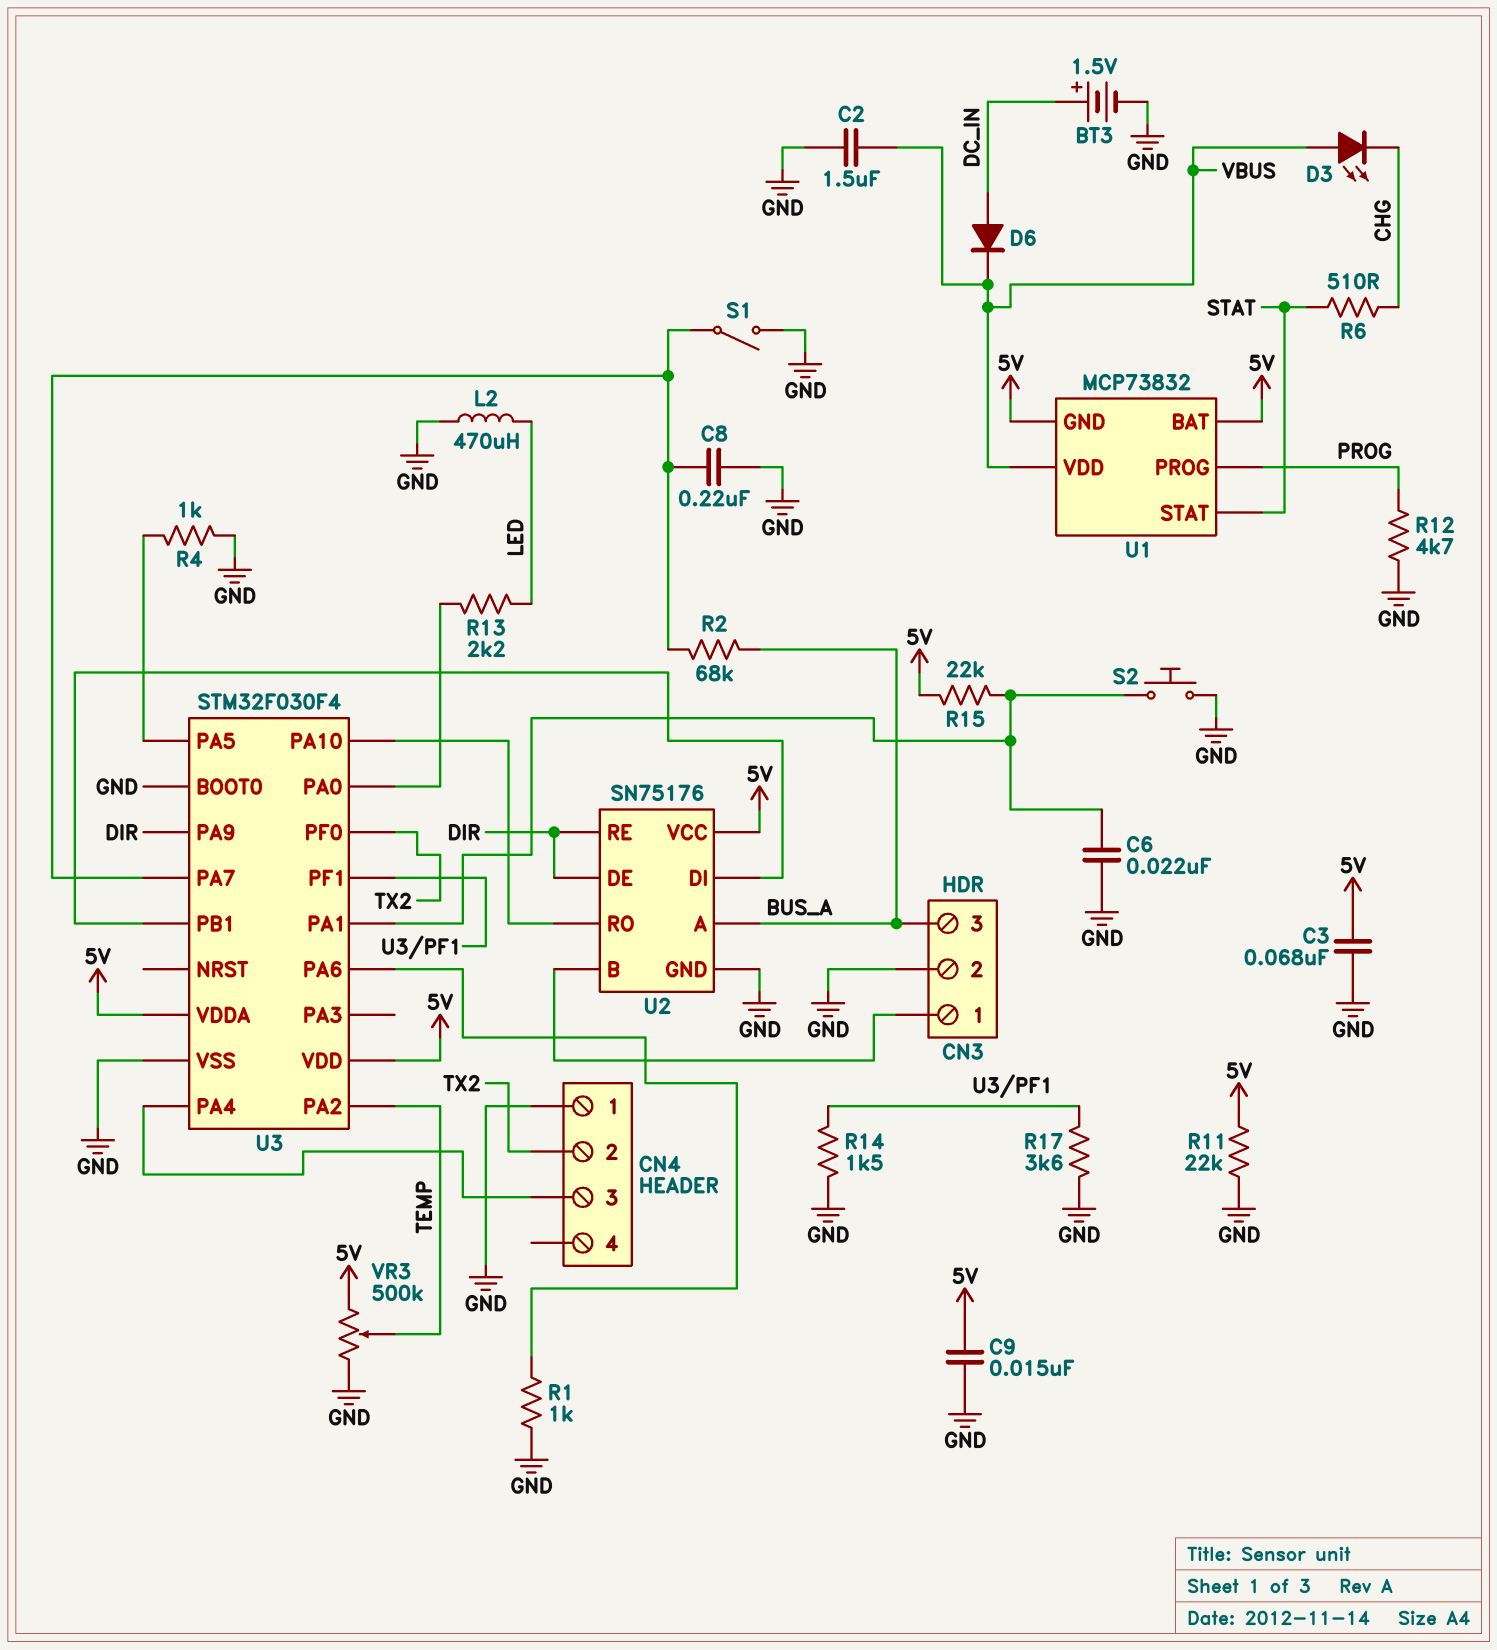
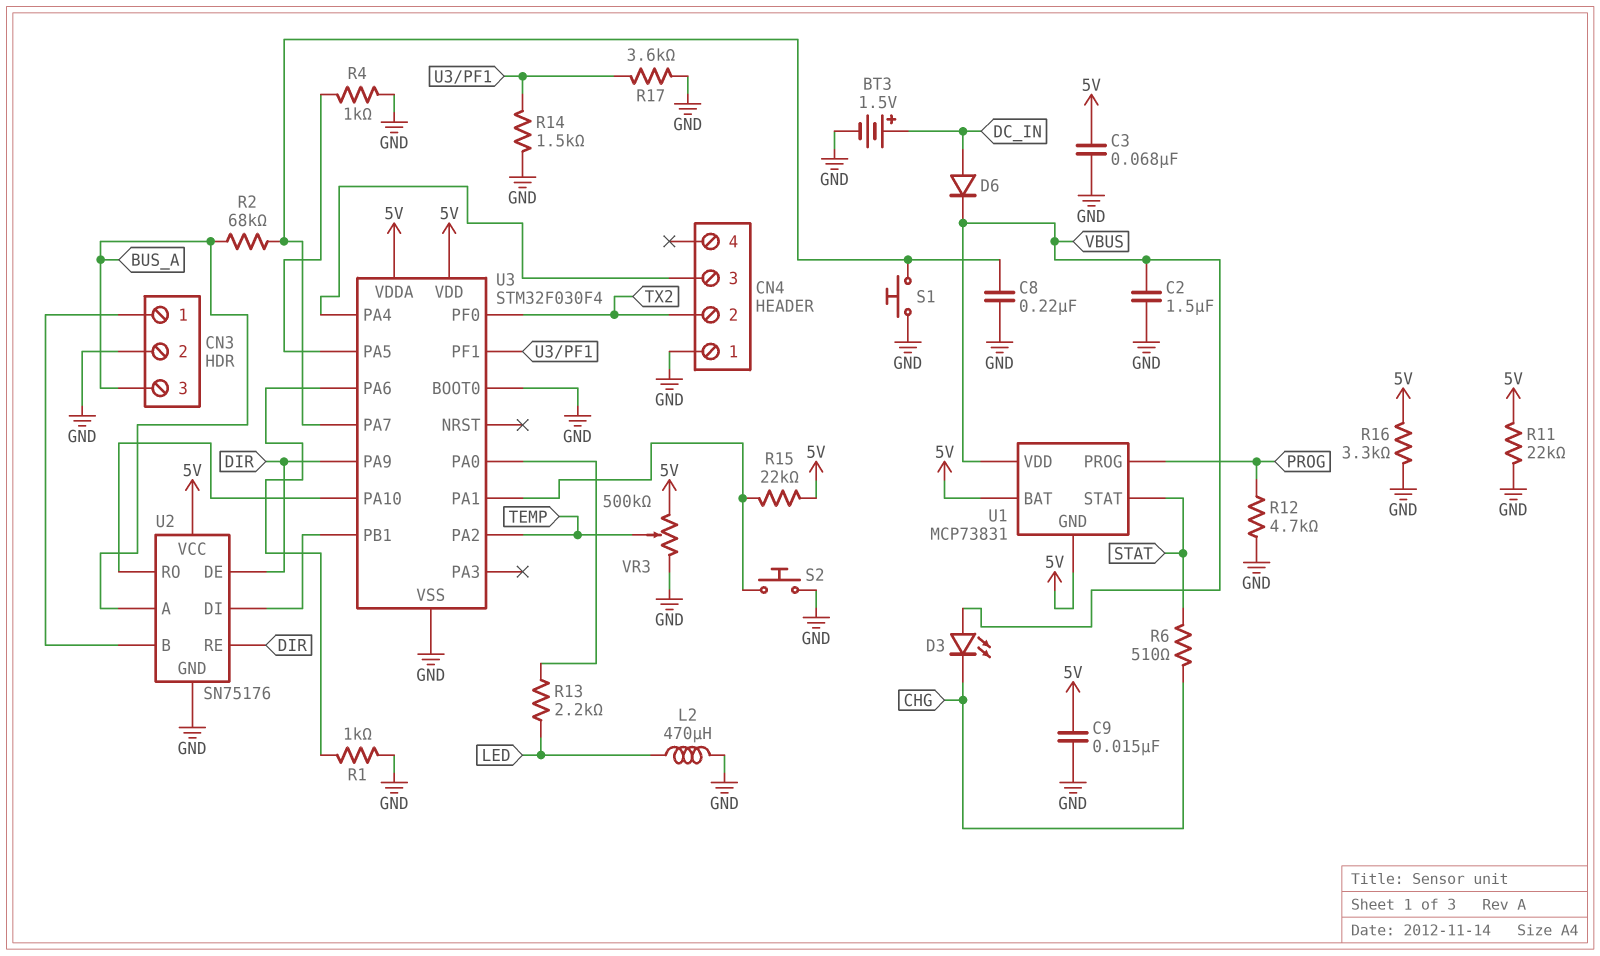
C6: 22nF (GND, U3/PA1) -> none
R16: none -> 3.3k (5V, GND)
S1: switch (GND, U3/PA7) -> button (GND, U3/PA7)
U1: MCP73832 -> MCP73831

